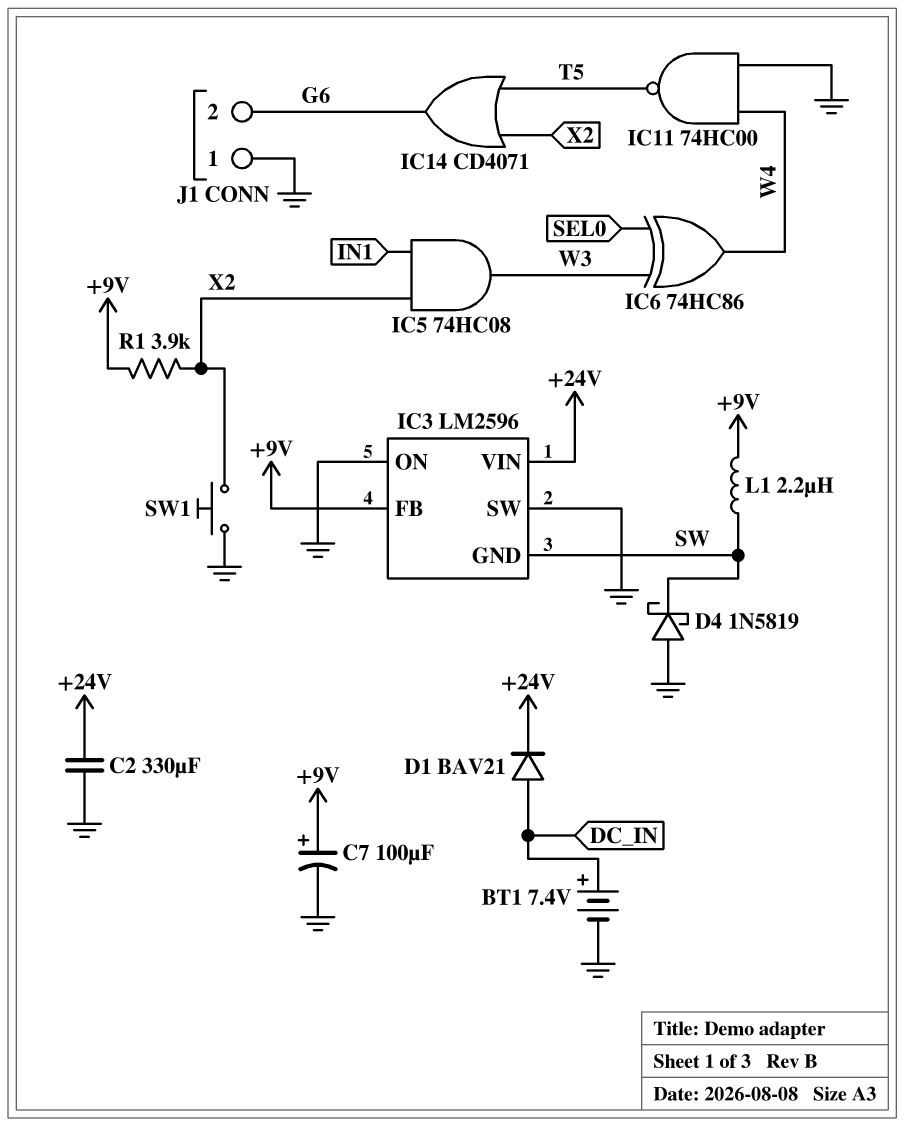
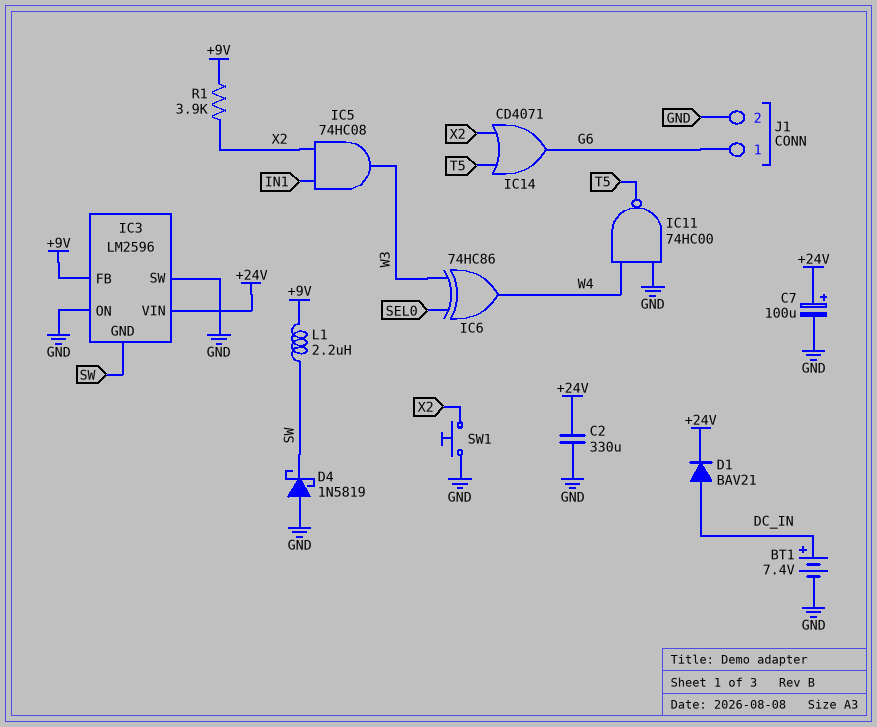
C7: 100uF (plus +9V, minus GND) -> 100uF (plus +24V, minus GND)
J1 pin 1: GND -> G6
J1 pin 2: G6 -> GND

